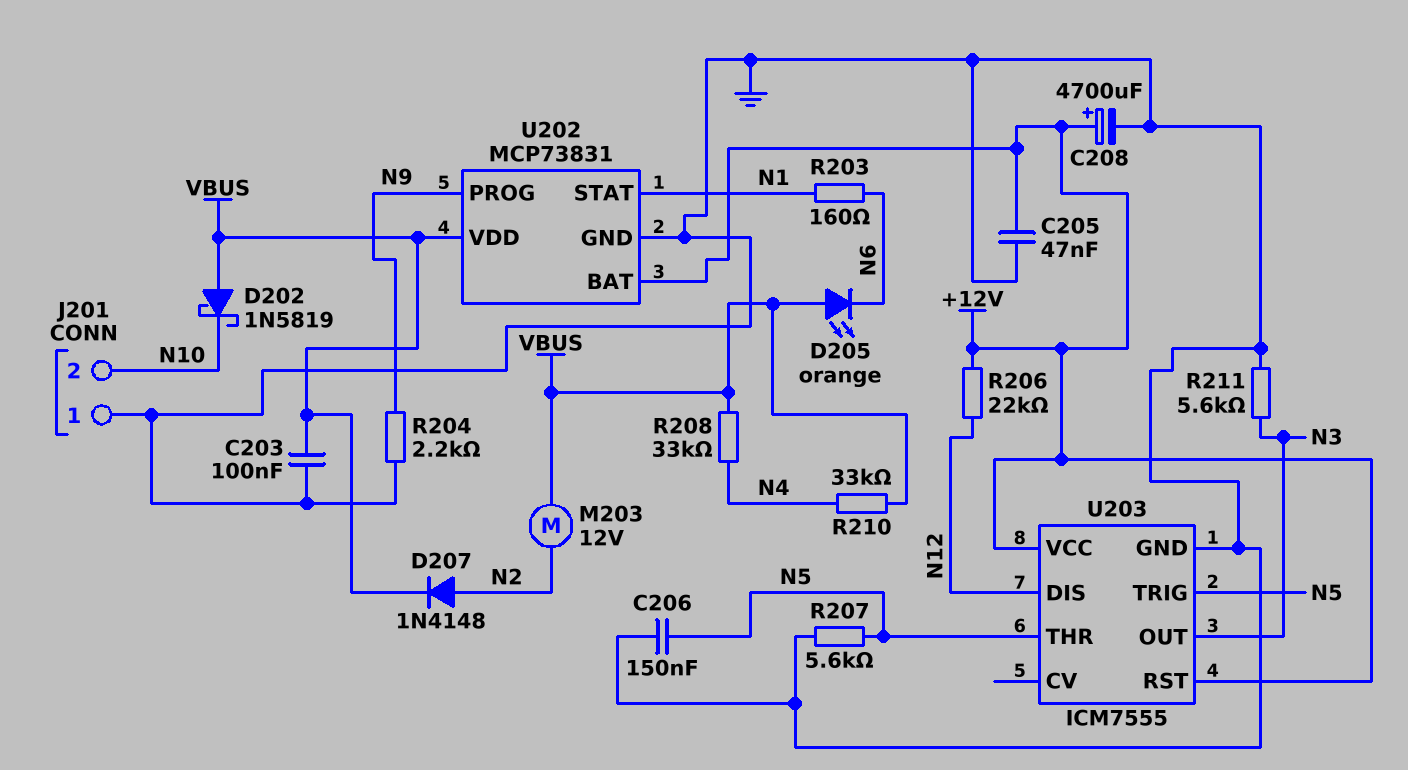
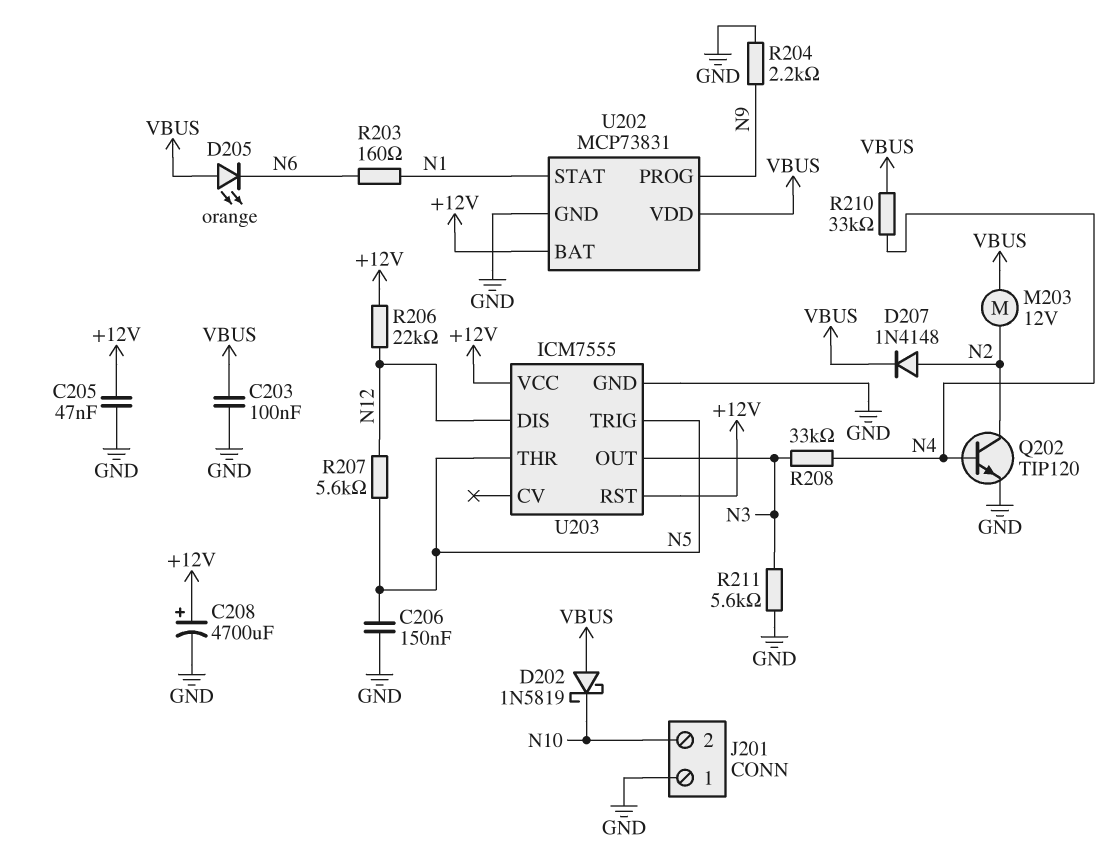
Q202: none -> NPN TIP120 (B N4, C N2, E GND)
R207: 5.6k (GND, N5) -> 5.6k (N5, N12)
R208: 33k (N4, VBUS) -> 33k (N3, N4)

